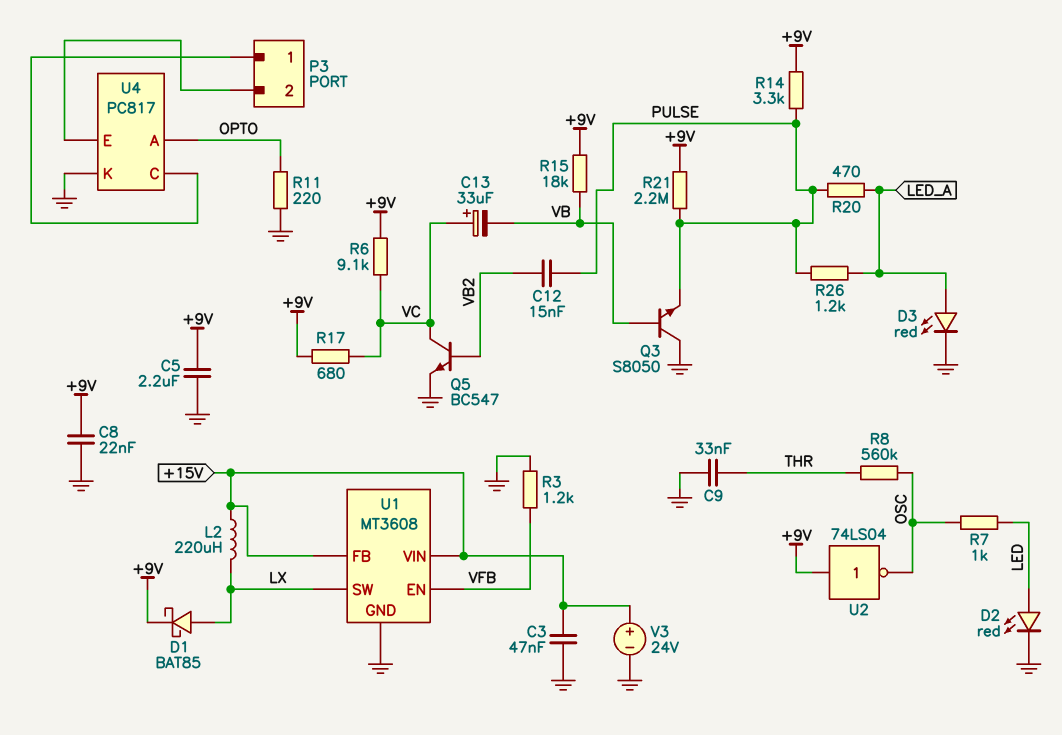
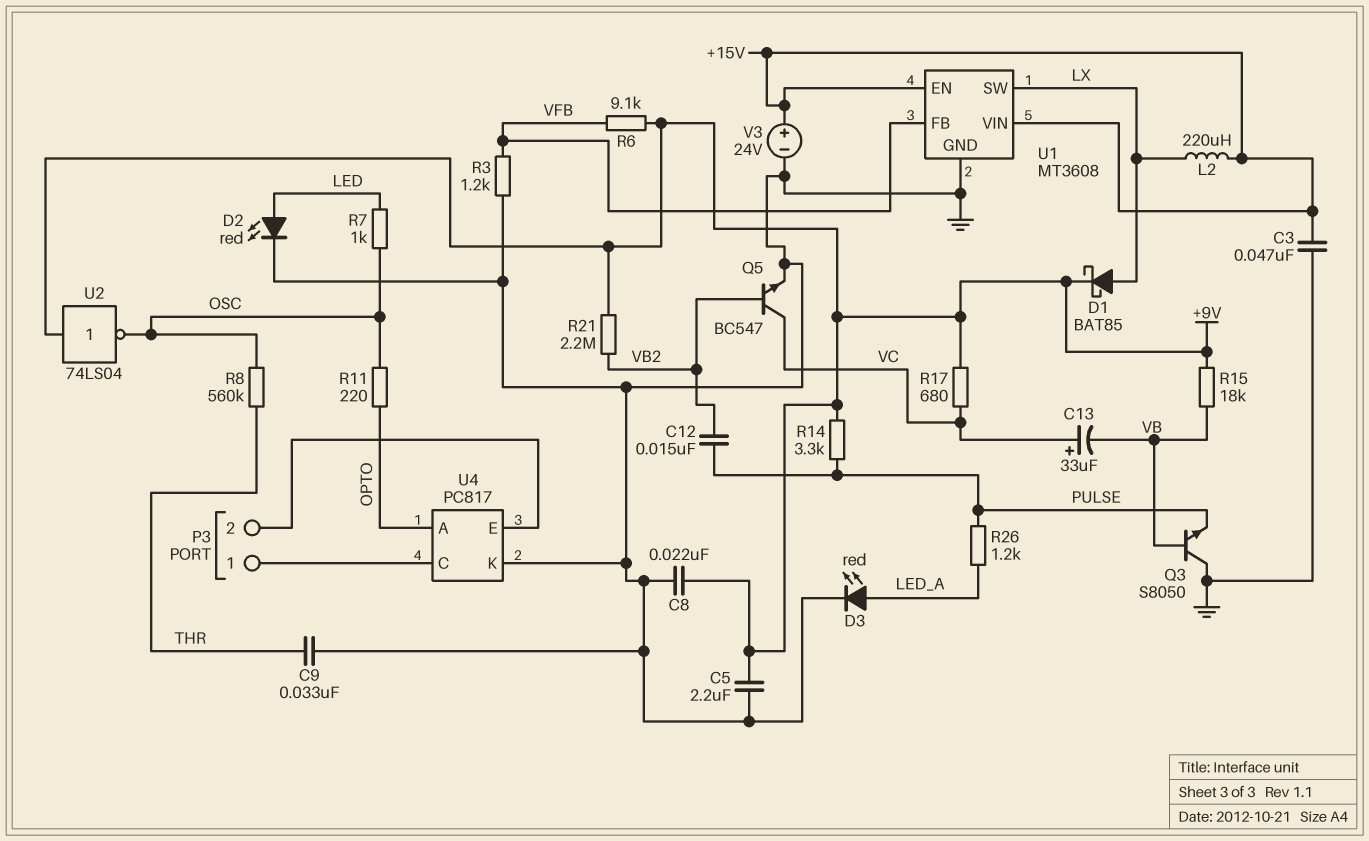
R6: 9.1k (+9V, VC) -> 9.1k (+9V, VFB)
R11: 220 (GND, OPTO) -> 220 (OPTO, OSC)
R20: 470 (LED_A, PULSE) -> none
R21: 2.2M (+9V, PULSE) -> 2.2M (+9V, VB2)
U1 pin EN: VFB -> +15V
U1 pin FB: +15V -> VFB

